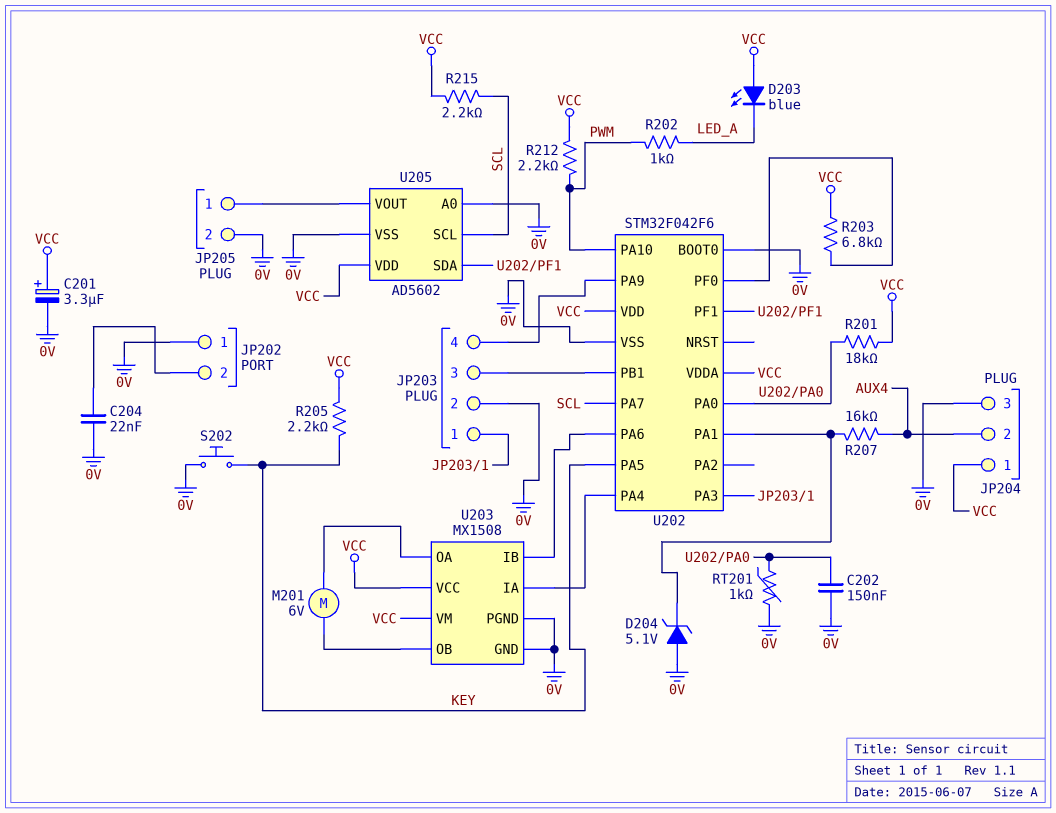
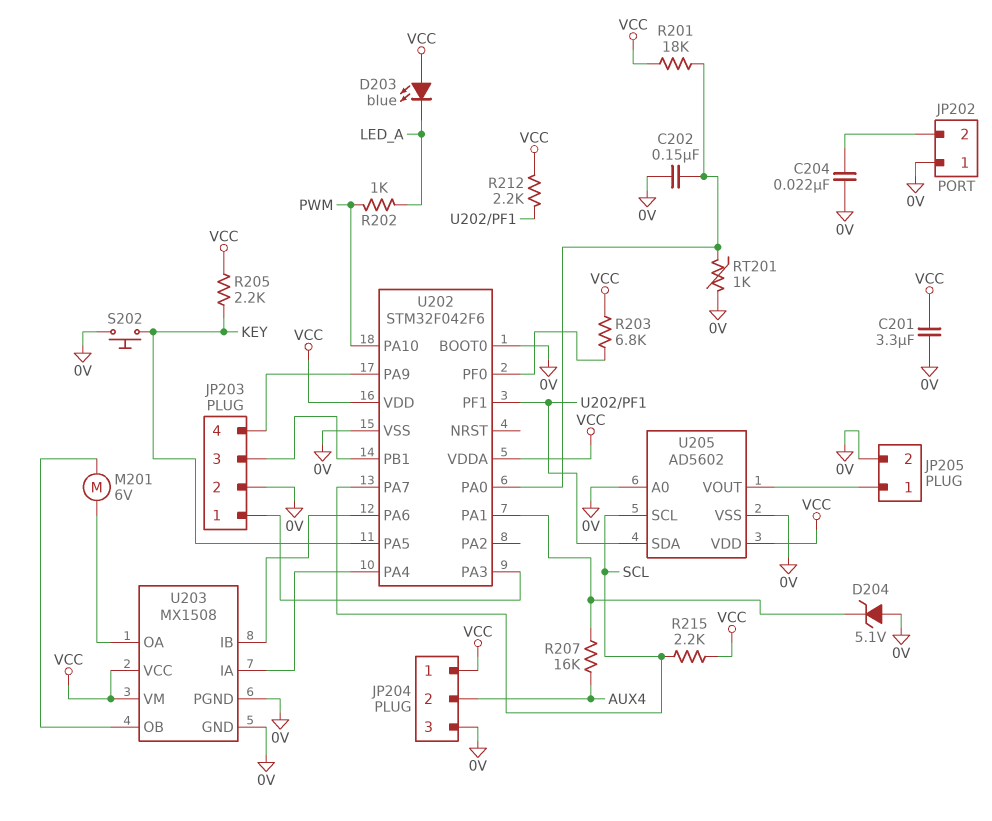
C201: 3.3uF (plus VCC, minus 0V) -> 3.3uF (0V, VCC)
R212: 2.2k (PWM, VCC) -> 2.2k (U202/PF1, VCC)

